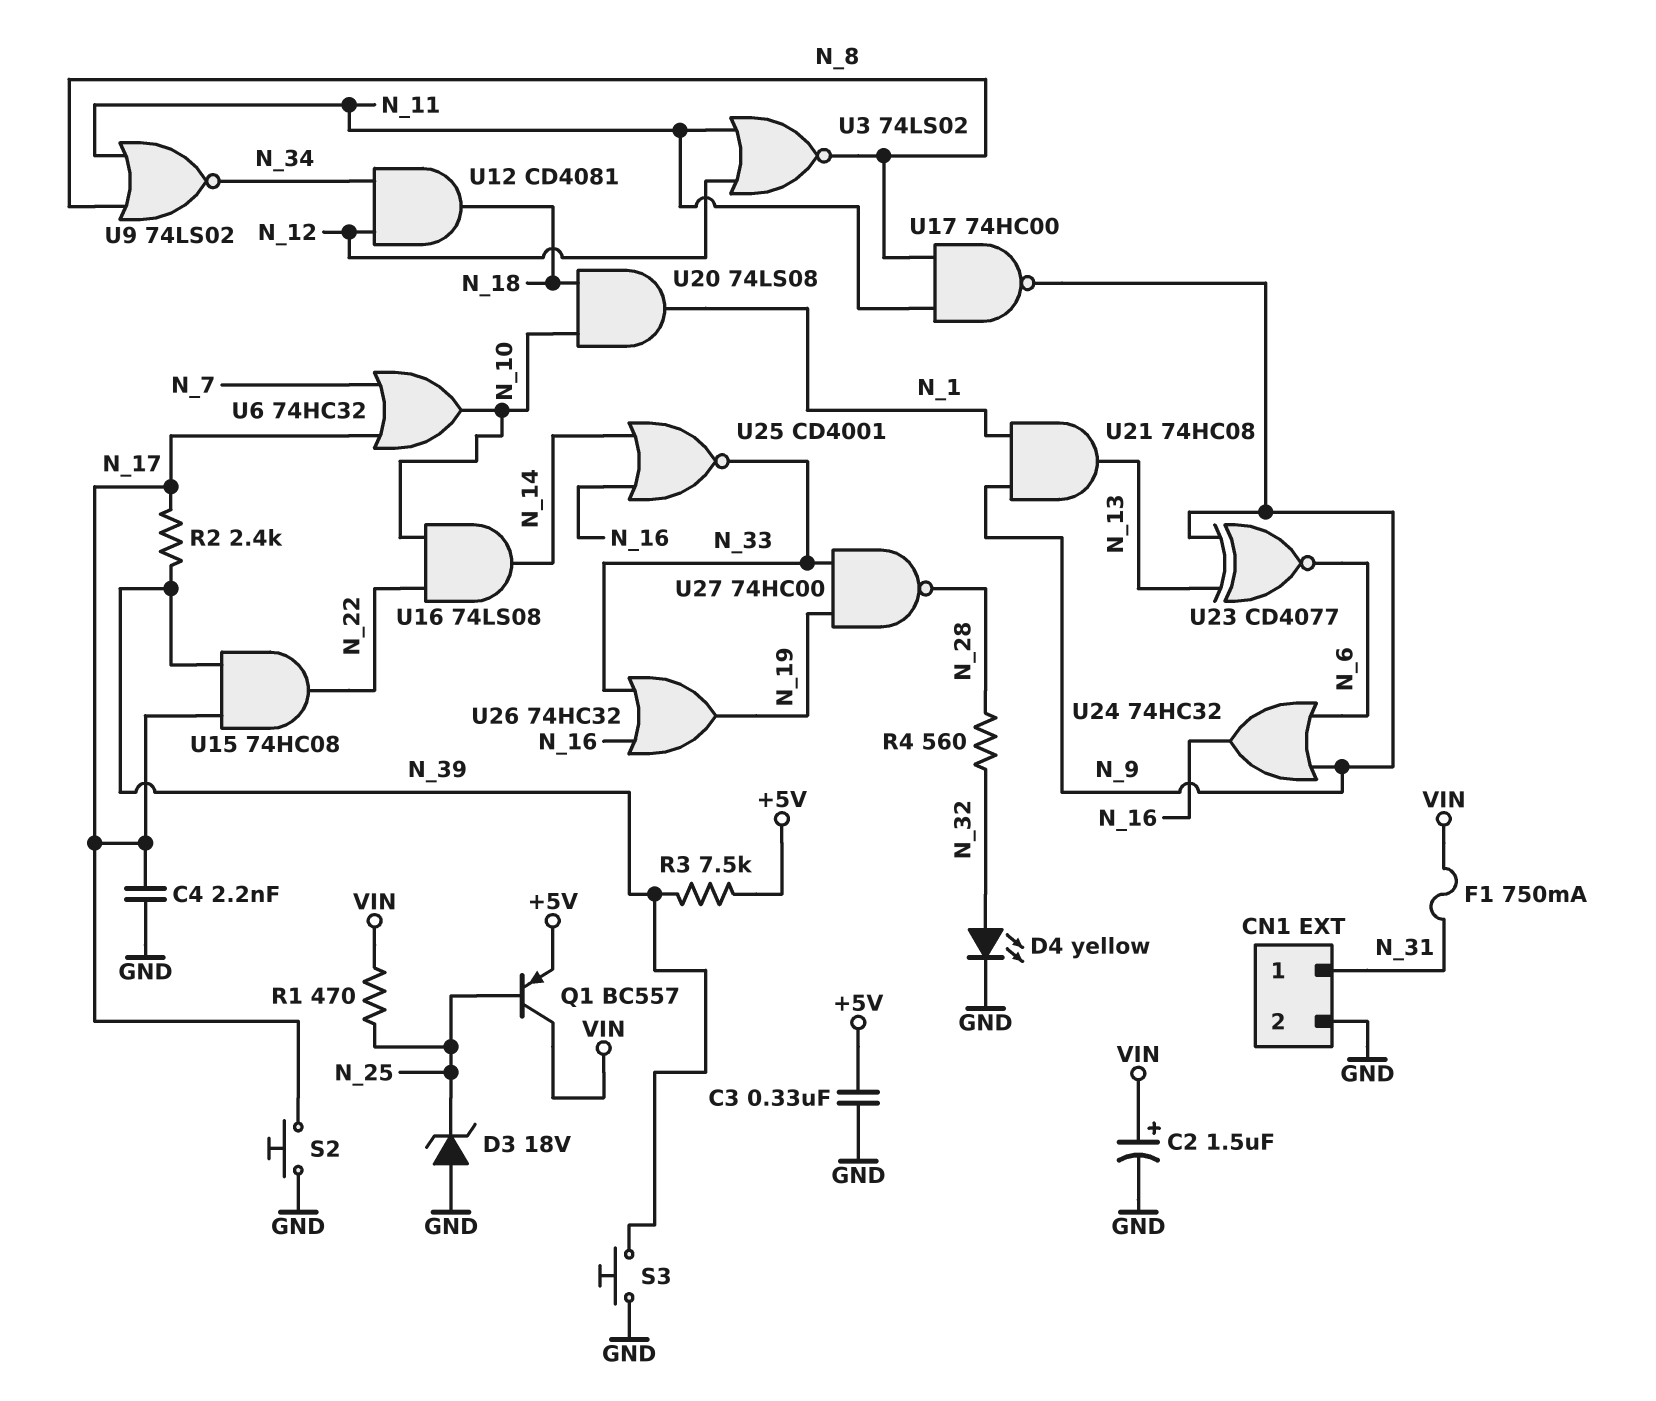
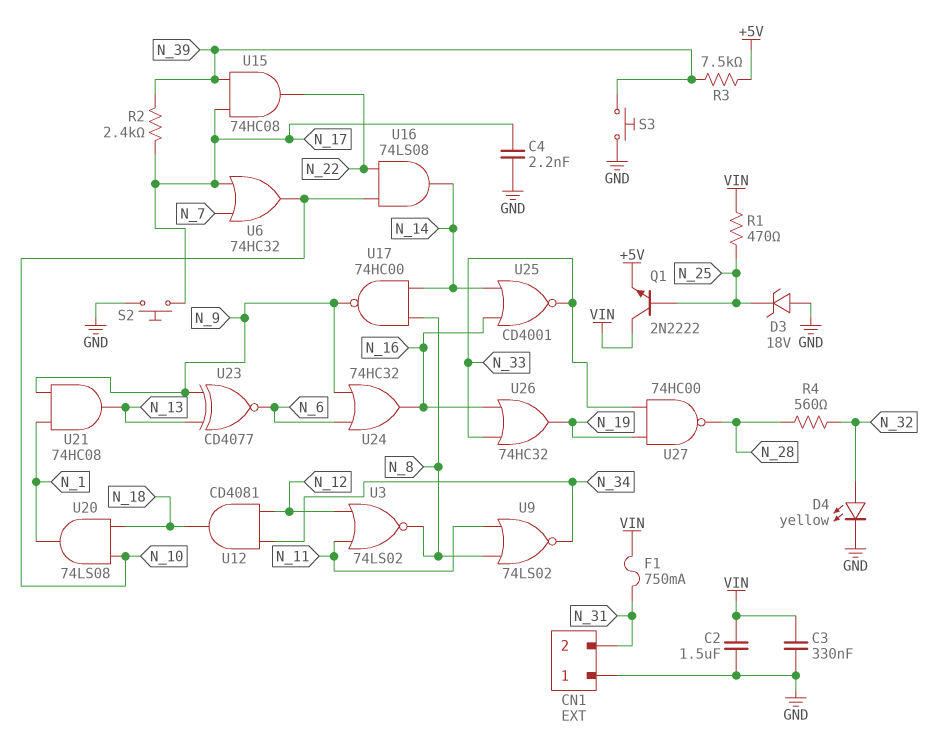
C2: 1.5uF (plus VIN, minus GND) -> 1.5uF (GND, VIN)
C3: 330nF (+5V, GND) -> 330nF (GND, VIN)
CN1 pin 1: N_31 -> GND
CN1 pin 2: GND -> N_31
Q1: PNP BC557 (B N_25, C VIN, E +5V) -> NPN 2N2222 (B N_25, C VIN, E +5V)
U17: NAND 74HC00 (in N_8, in N_11, out N_9) -> NAND 74HC00 (in N_8, in N_14, out N_9)

